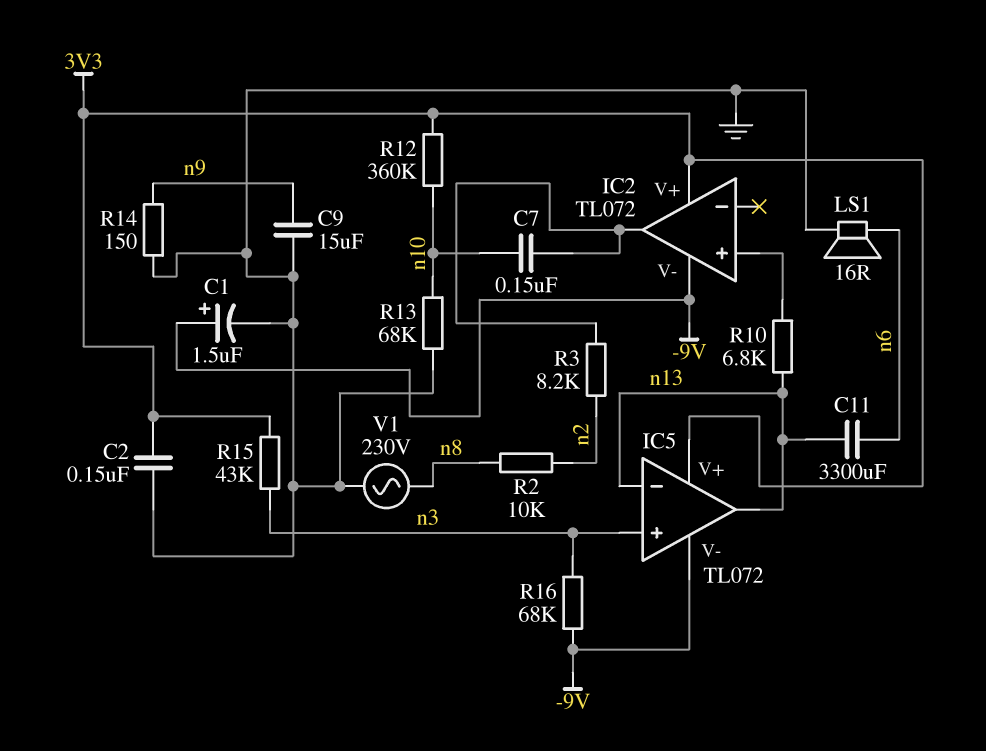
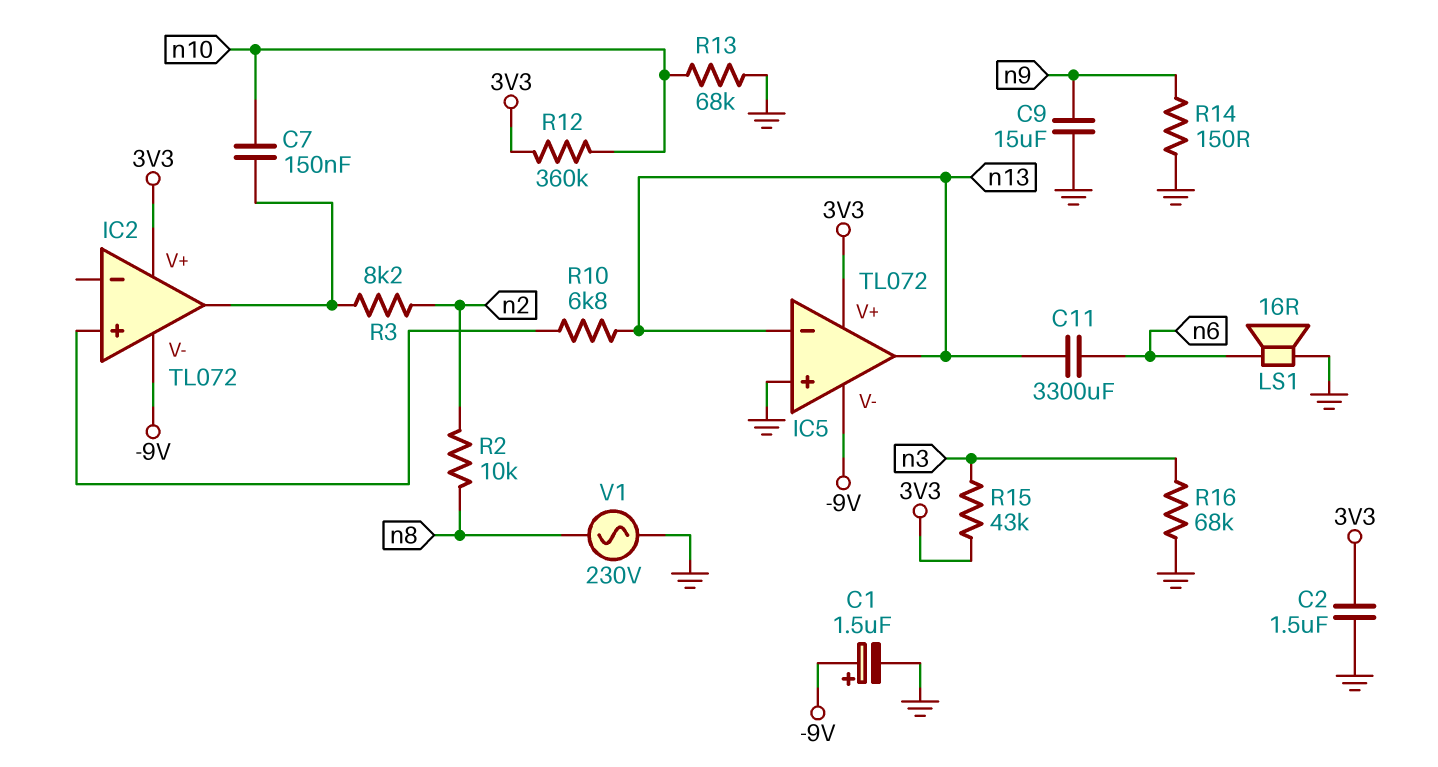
C2: 150nF (3V3, GND) -> 1.5uF (3V3, GND)
IC5 pin in+: n3 -> GND
R16: 68k (-9V, n3) -> 68k (GND, n3)

